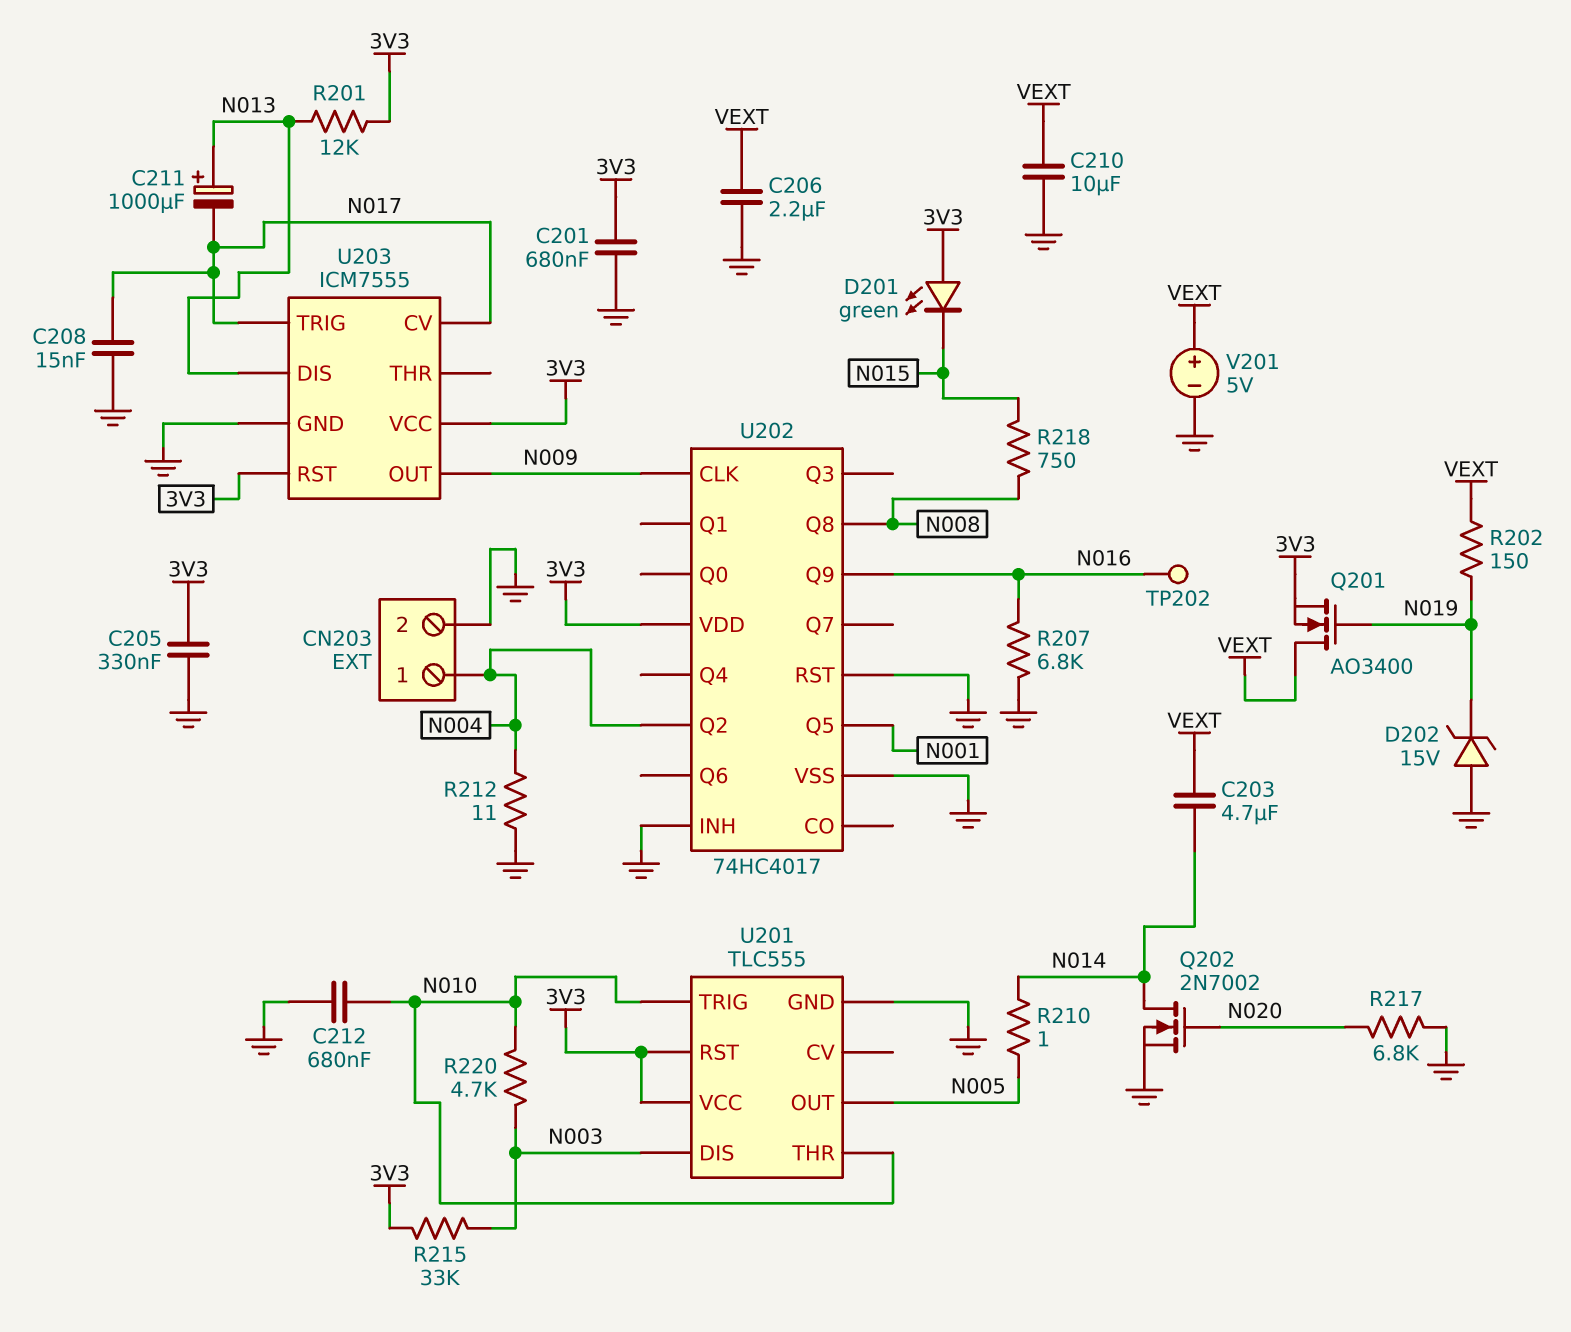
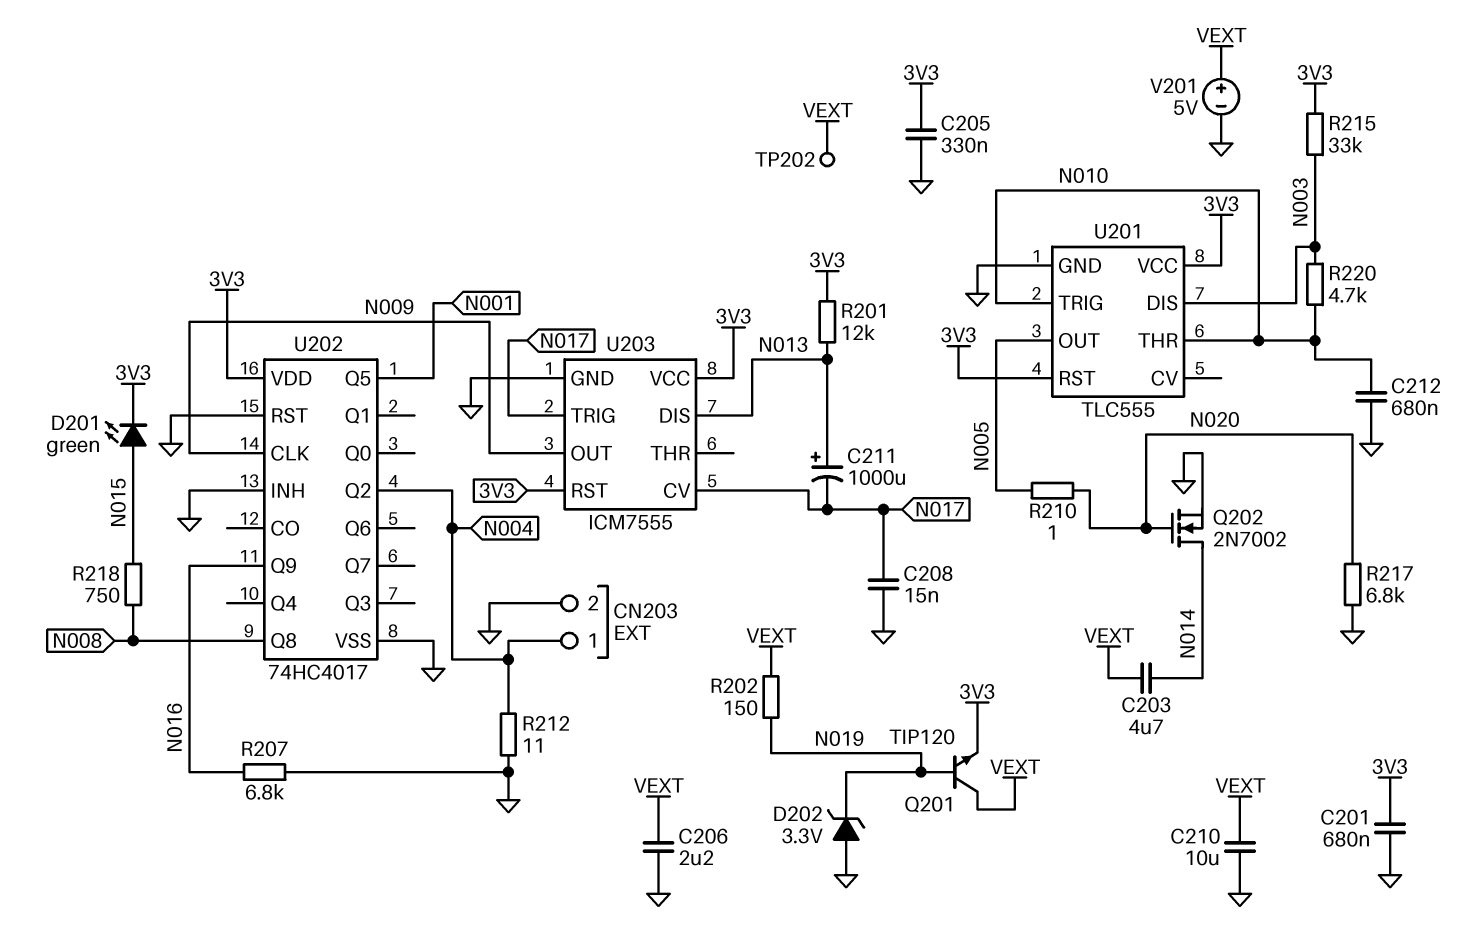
D201: LED green (A 3V3, K N015) -> LED green (A N015, K 3V3)
D202: zener 15V (A GND, K N019) -> zener 3.3V (A GND, K N019)
Q201: NMOS AO3400 (G N019, D VEXT, S 3V3) -> NPN TIP120 (B N019, C VEXT, E 3V3)
R210: 1 (N005, N014) -> 1 (N005, N020)
TP202: test point (N016) -> test point (VEXT)

